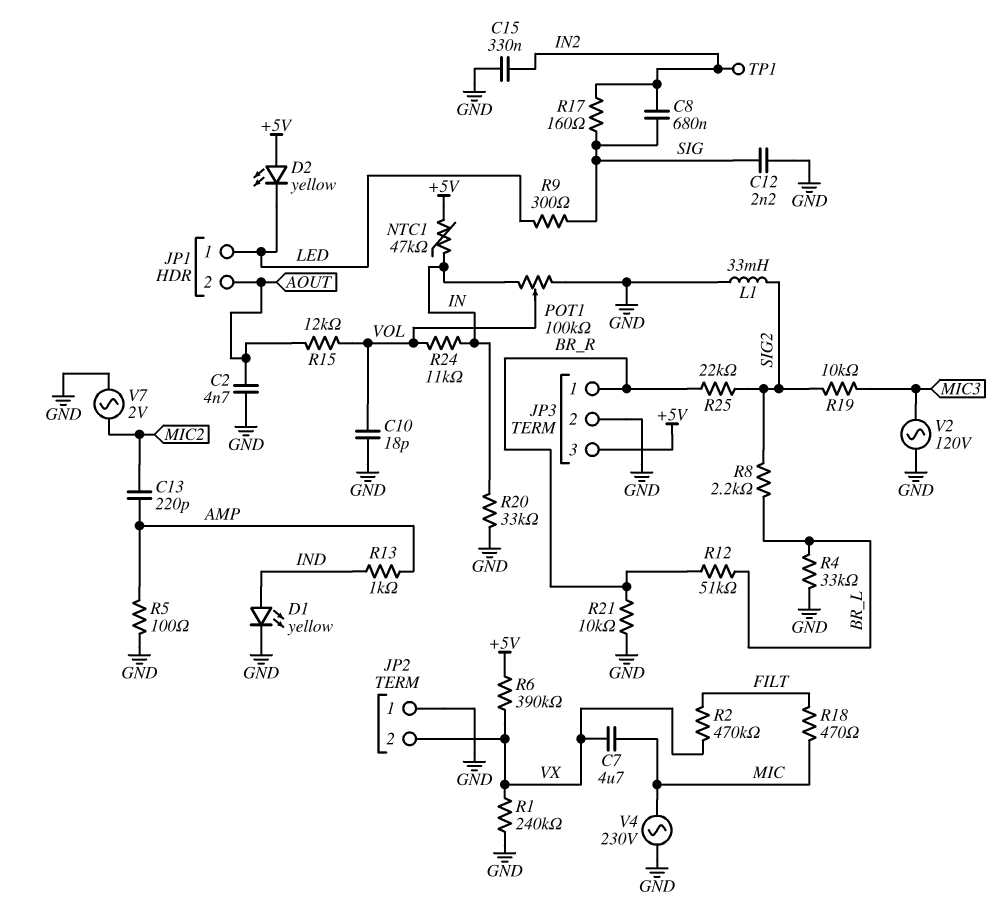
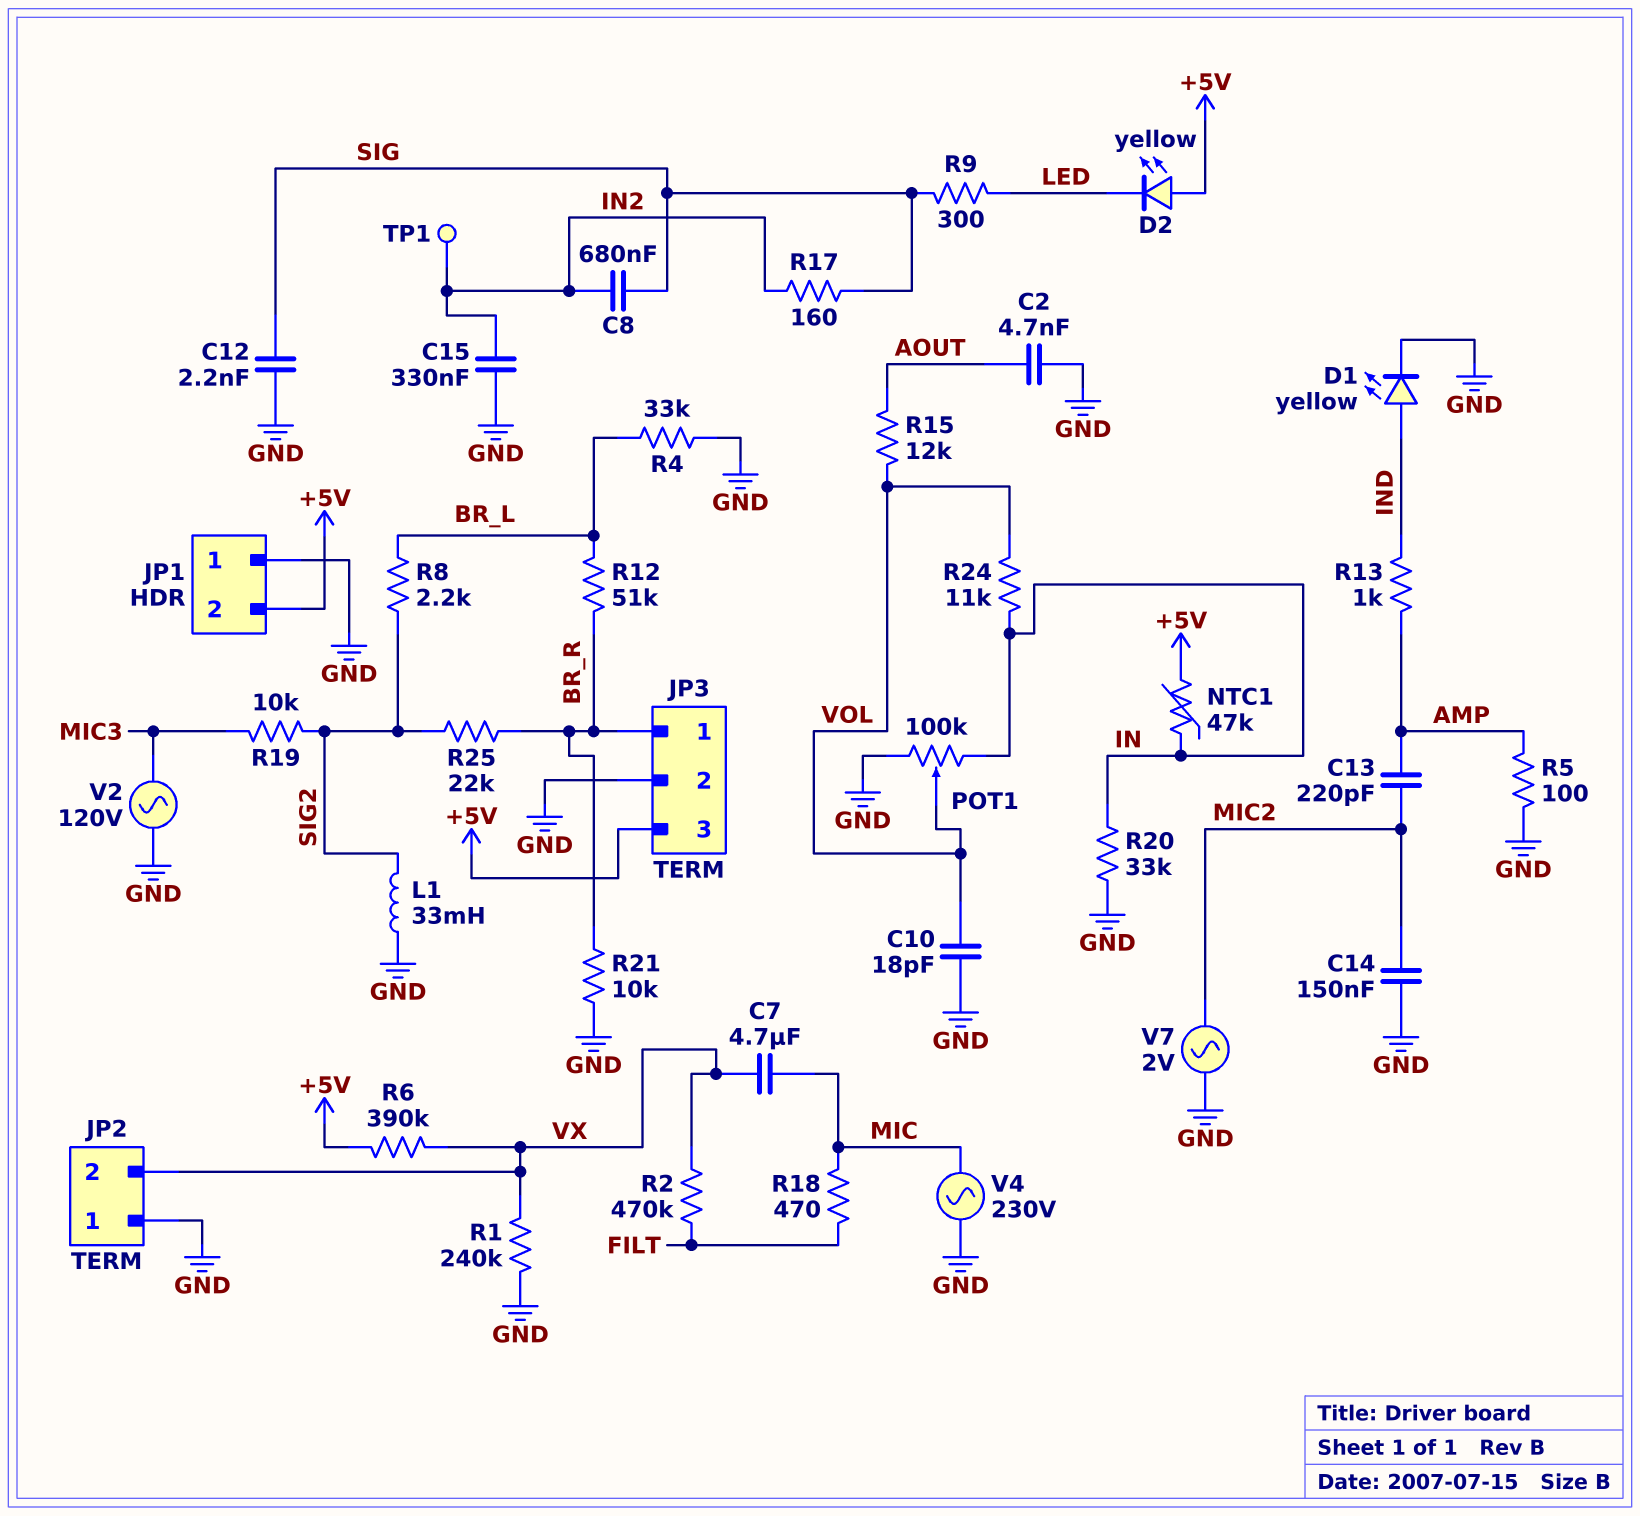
C14: none -> 150nF (GND, MIC2)
JP1 pin 1: LED -> GND
JP1 pin 2: AOUT -> +5V

